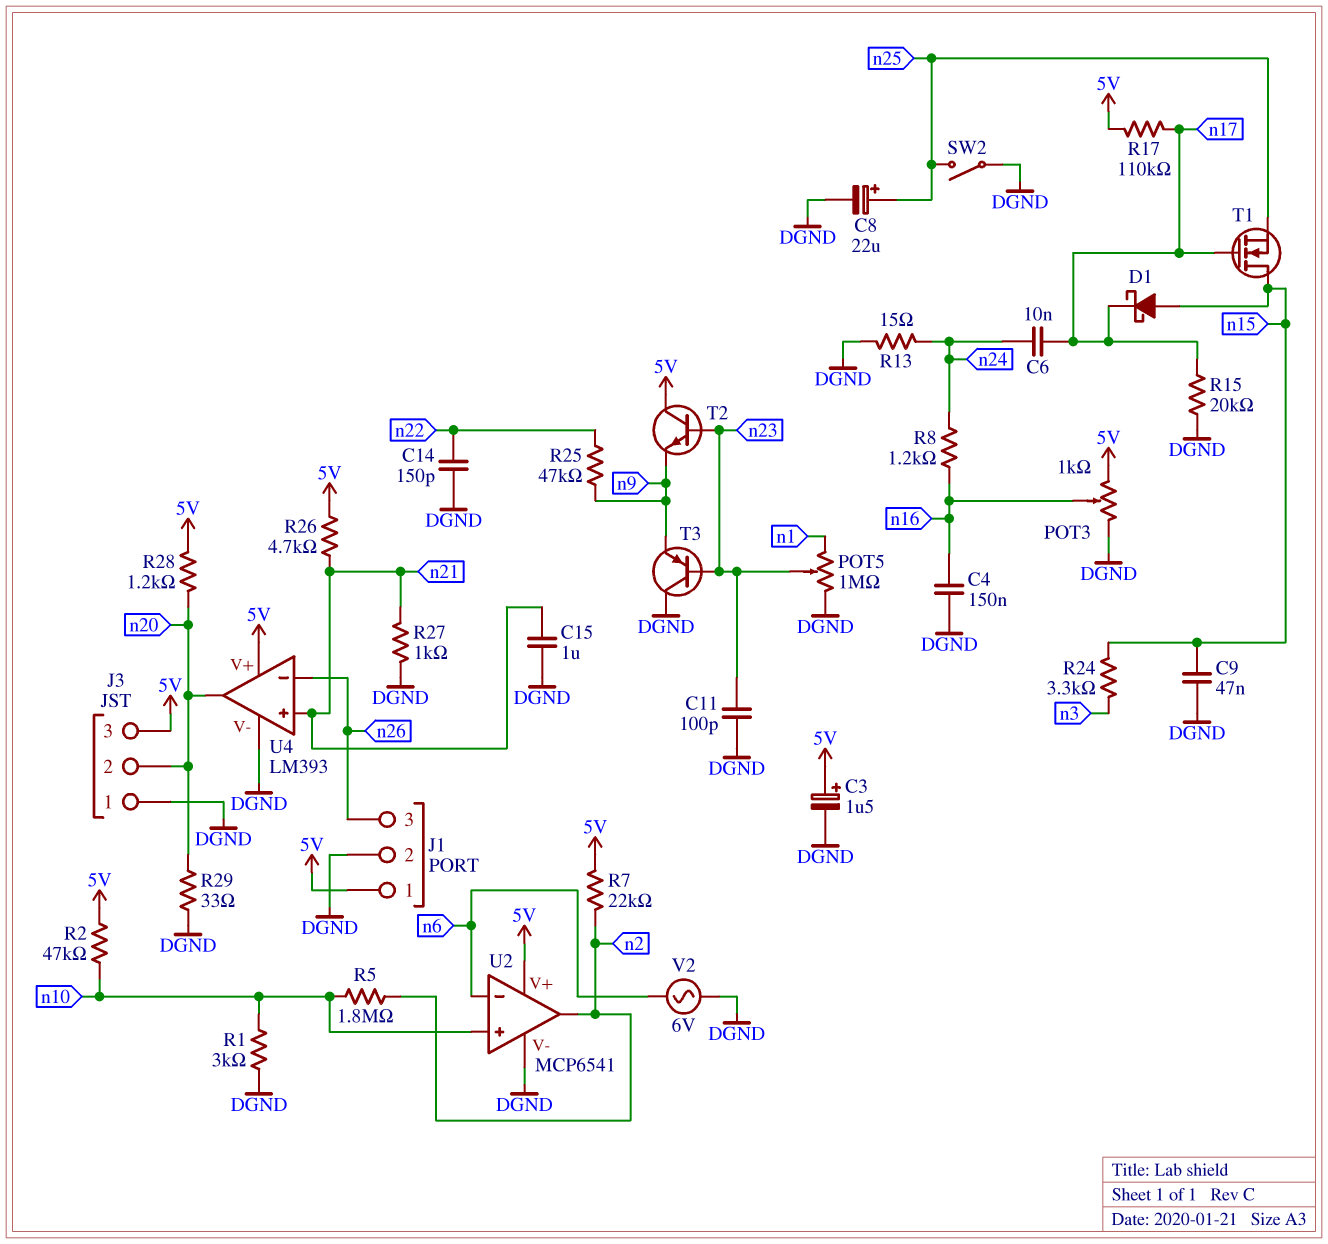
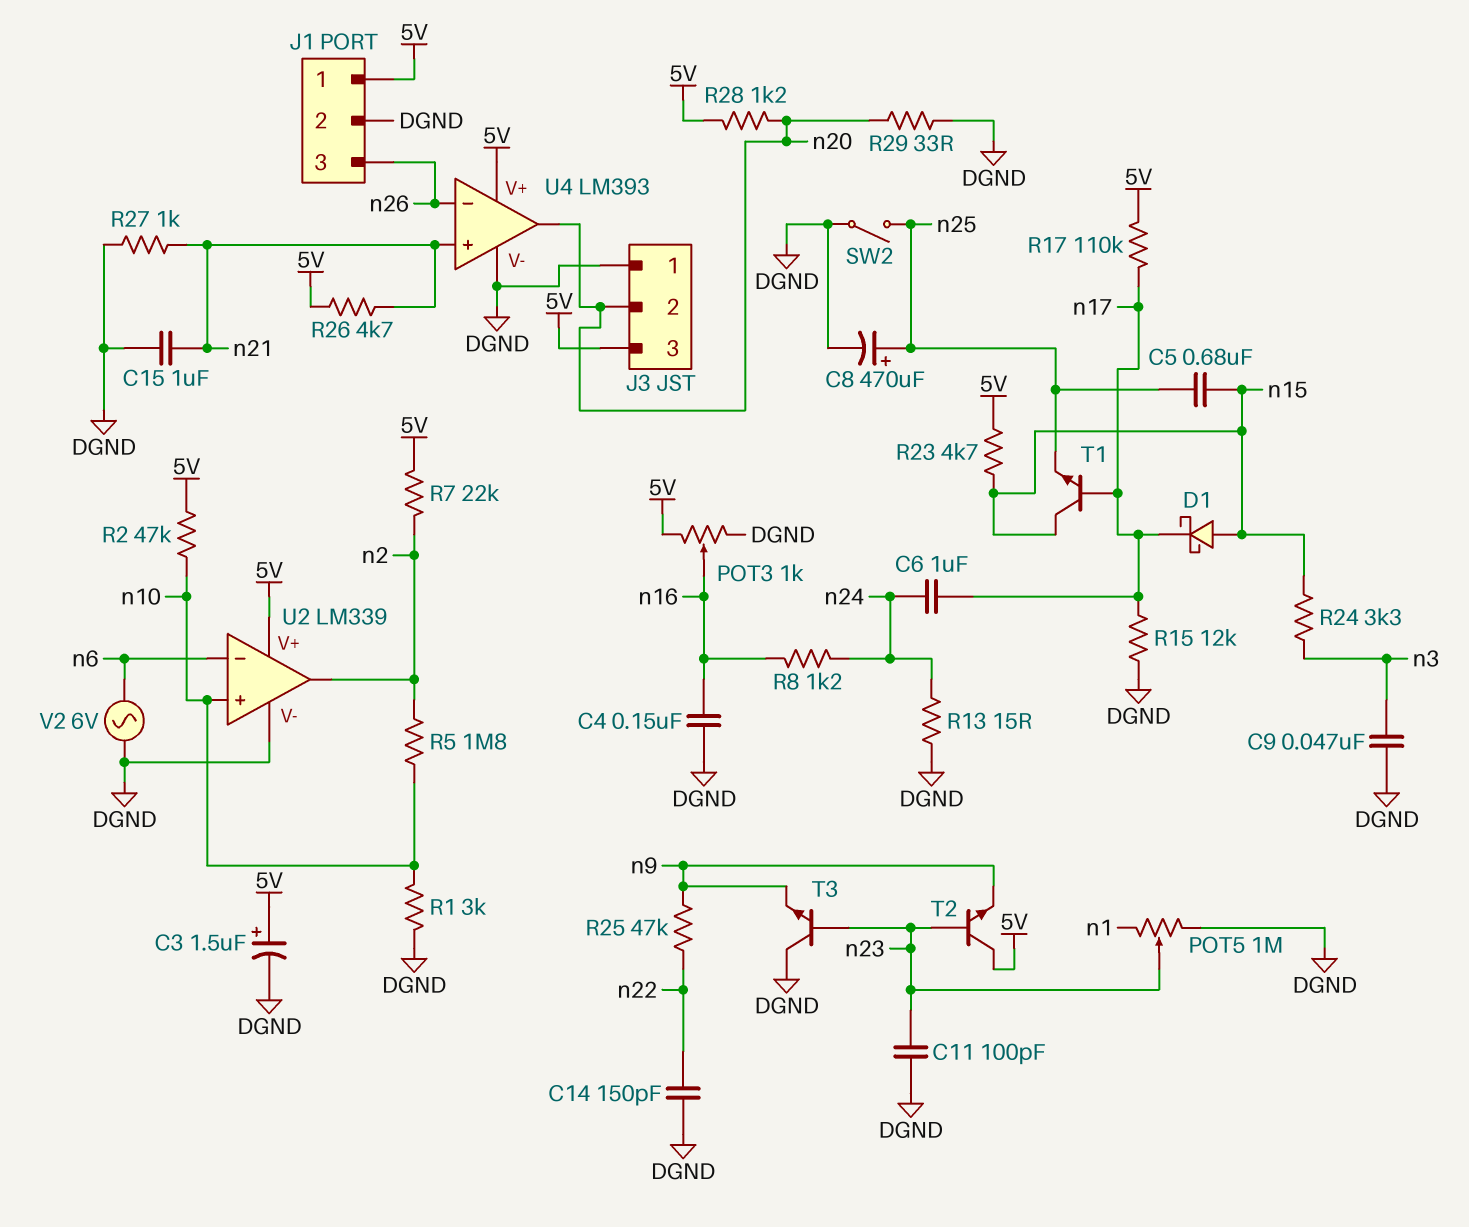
C5: none -> 680nF (n15, n25)
C6: 10nF (n17, n24) -> 1uF (n17, n24)
C8: 22uF (plus n25, minus DGND) -> 470uF (plus n25, minus DGND)
C9: 47nF (DGND, n15) -> 47nF (DGND, n3)
R15: 20k (DGND, n17) -> 12k (DGND, n17)
R23: none -> 4.7k (5V, n15)
T1: NMOS (G n17, D n15, S n25) -> NPN (B n17, C n15, E n25)
T3: PNP (B n23, C DGND, E n9) -> NPN (B n23, C DGND, E n9)
U2: MCP6541 -> LM339

